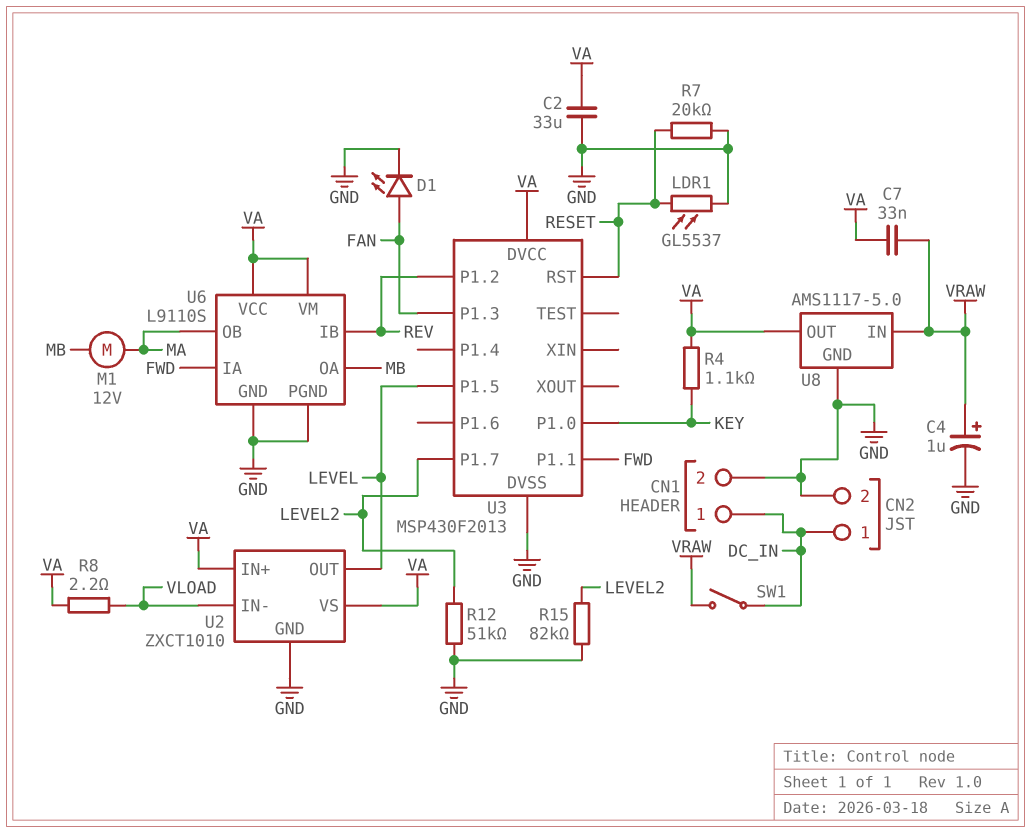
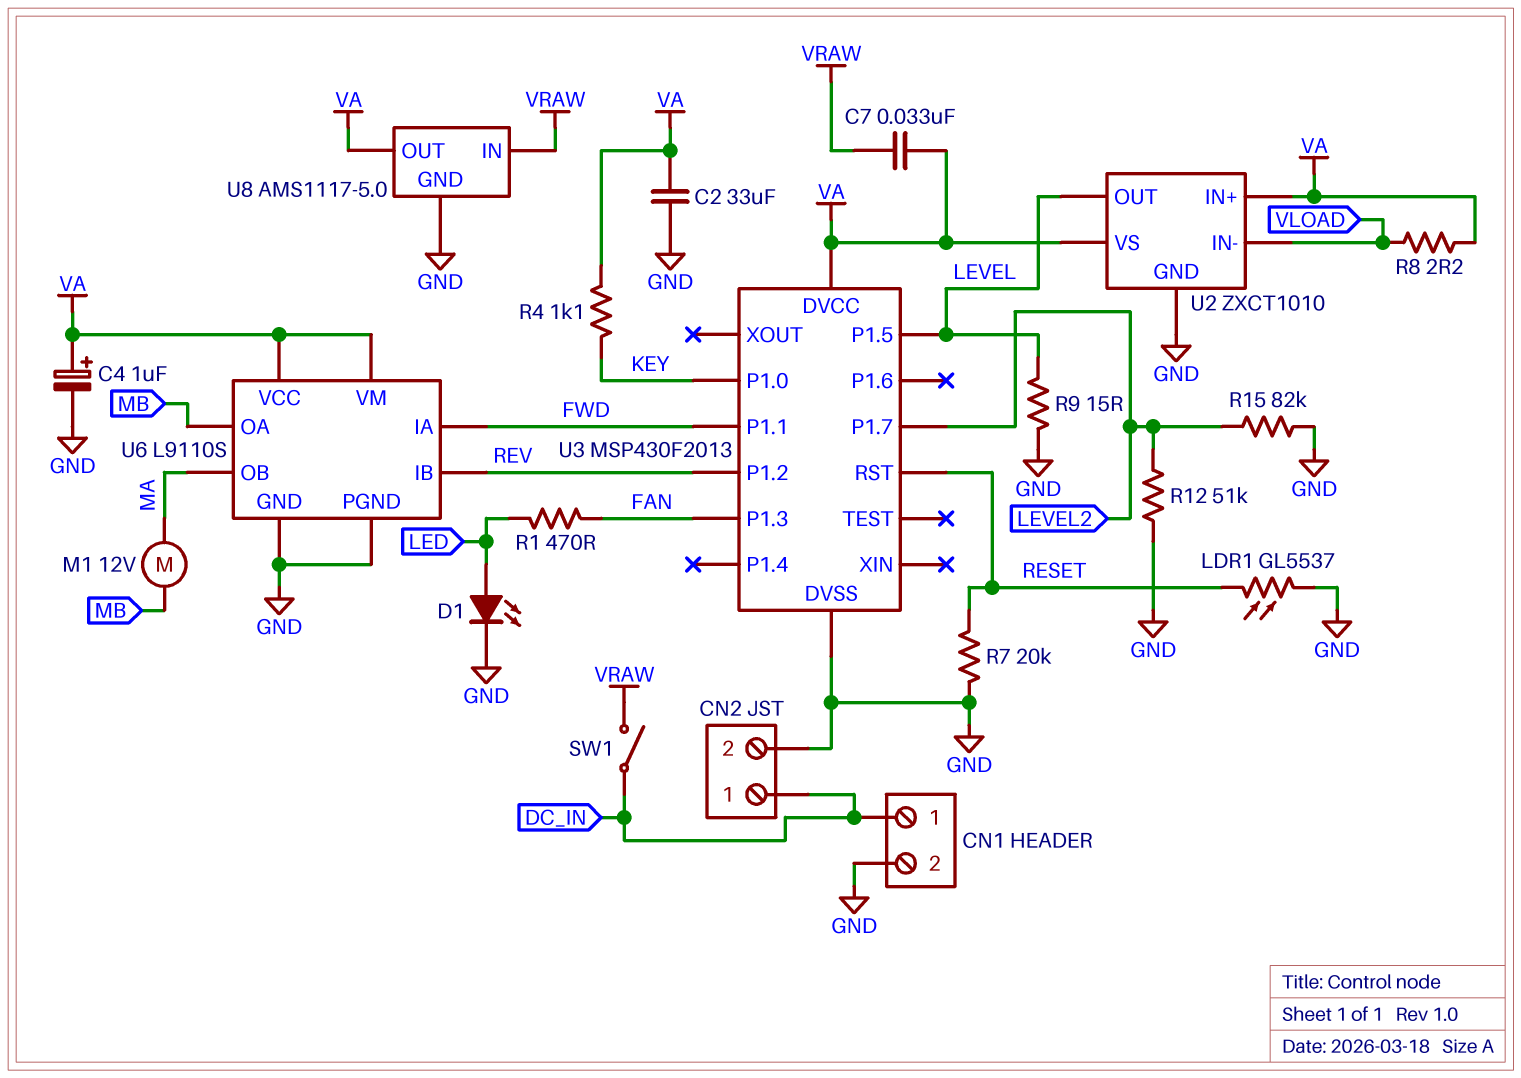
C4: 1uF (plus VRAW, minus GND) -> 1uF (plus VA, minus GND)
D1: LED (A FAN, K GND) -> LED (A LED, K GND)
R1: none -> 470 (FAN, LED)
R9: none -> 15 (GND, LEVEL)

